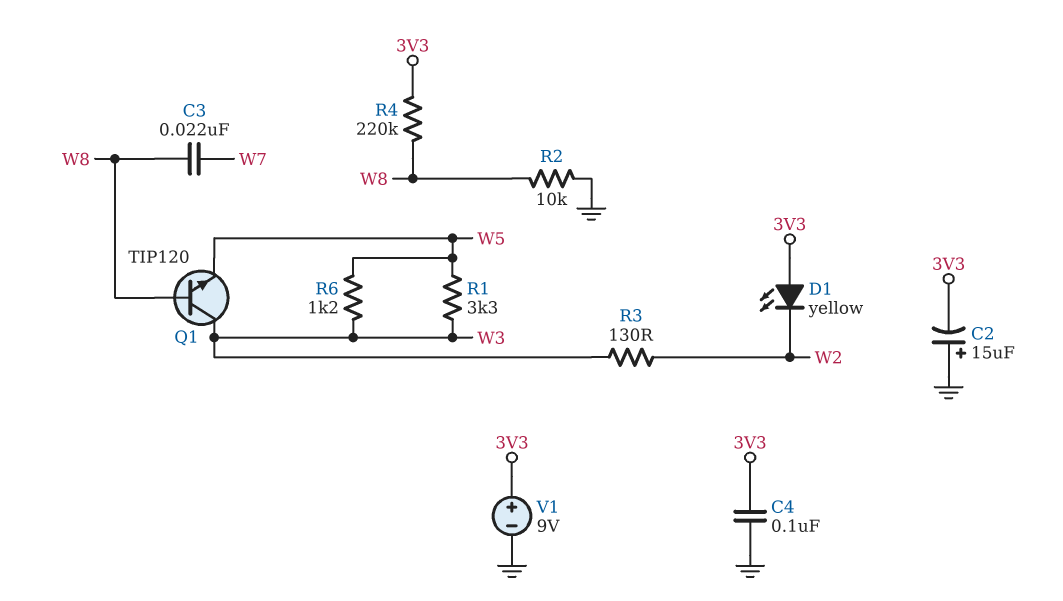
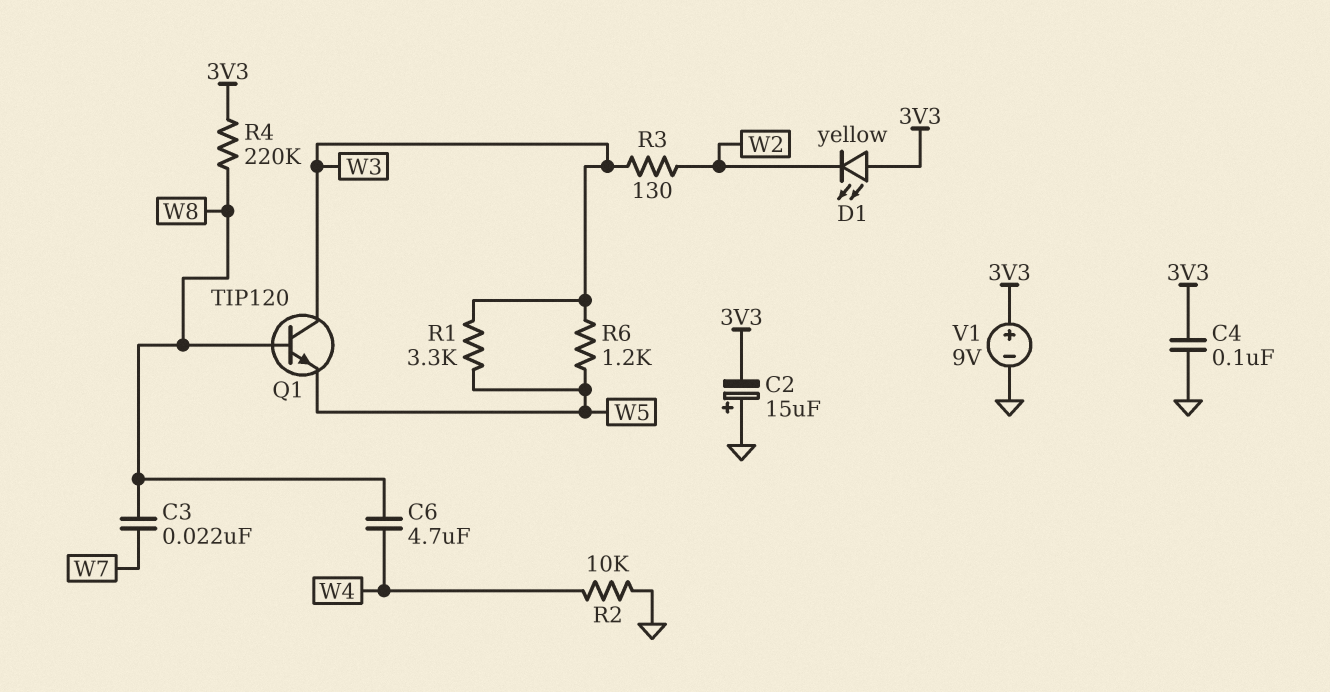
C6: none -> 4.7uF (W4, W8)
R2: 10k (GND, W8) -> 10k (GND, W4)

